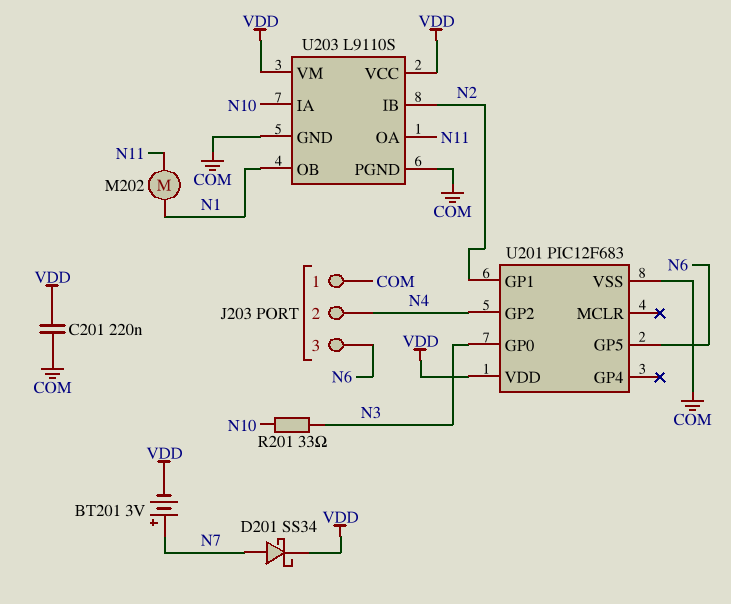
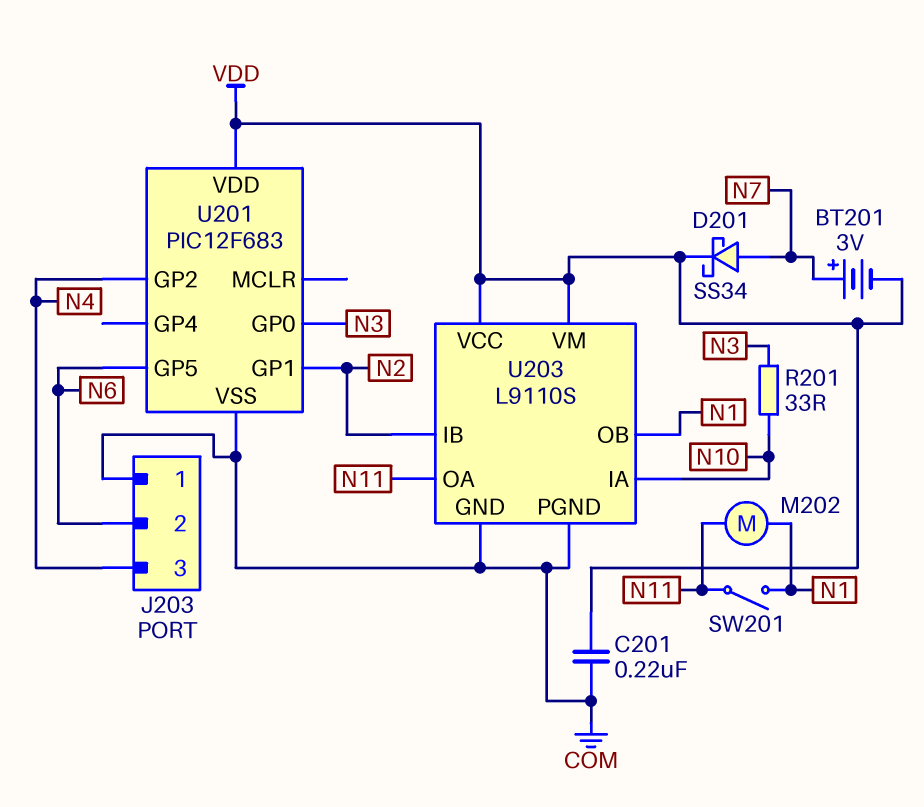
J203 pin 2: N4 -> N6
J203 pin 3: N6 -> N4
SW201: none -> switch (N1, N11)

